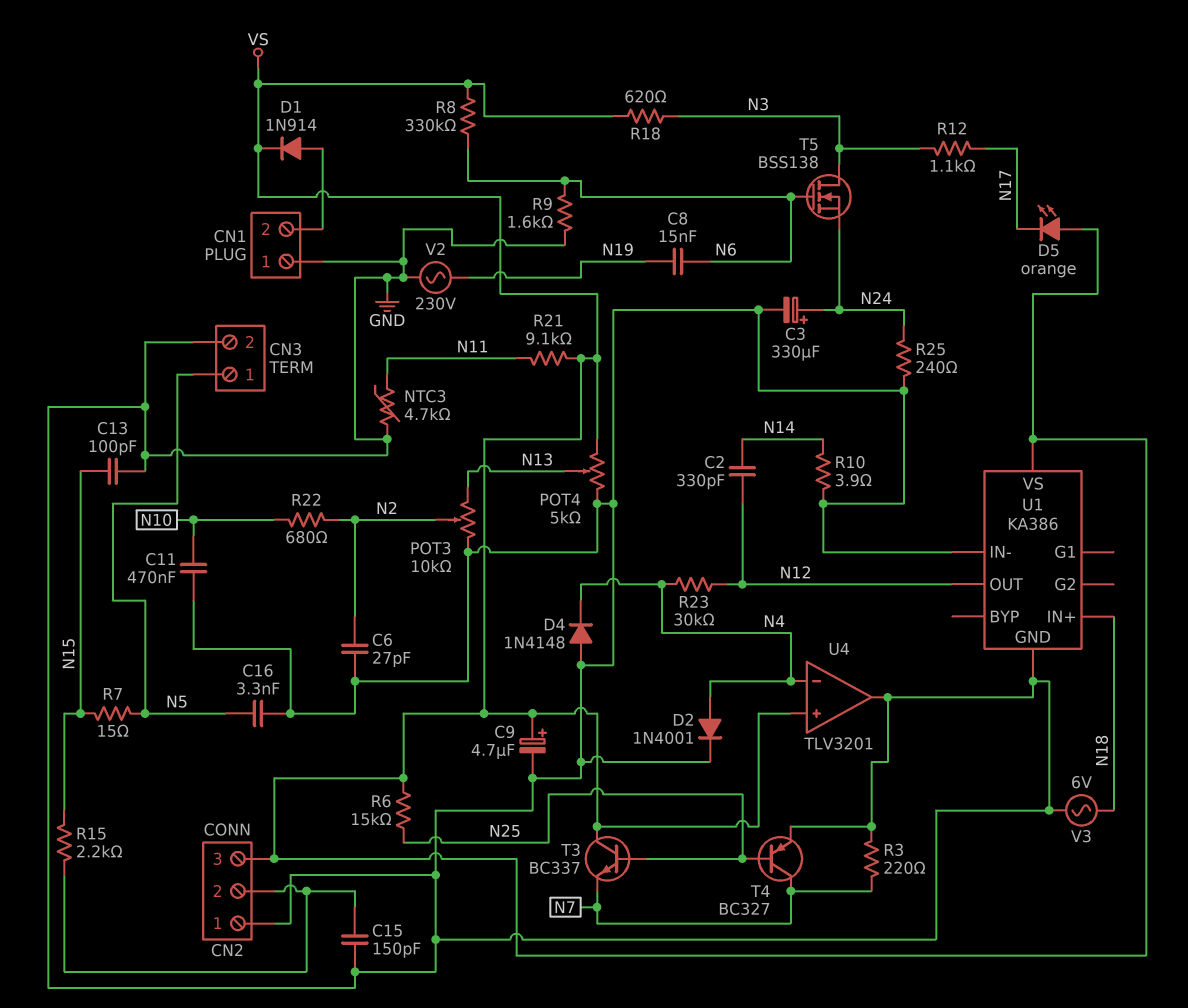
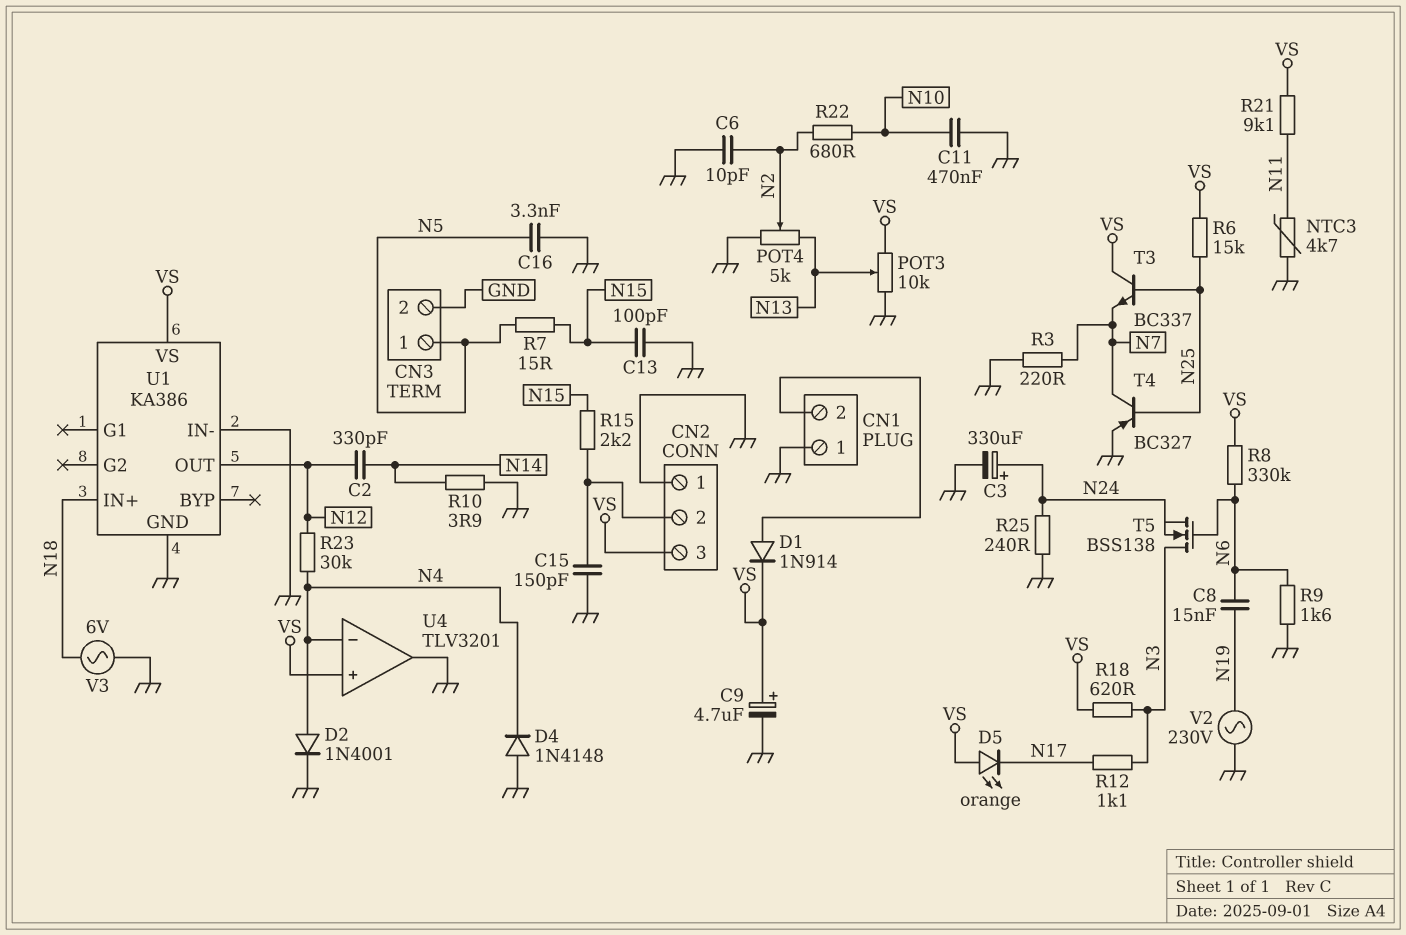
C6: 27pF (GND, N2) -> 10pF (GND, N2)
POT3: 10k (GND, N13, wiper N2) -> 10k (GND, VS, wiper N13)
POT4: 5k (GND, VS, wiper N13) -> 5k (GND, N13, wiper N2)

